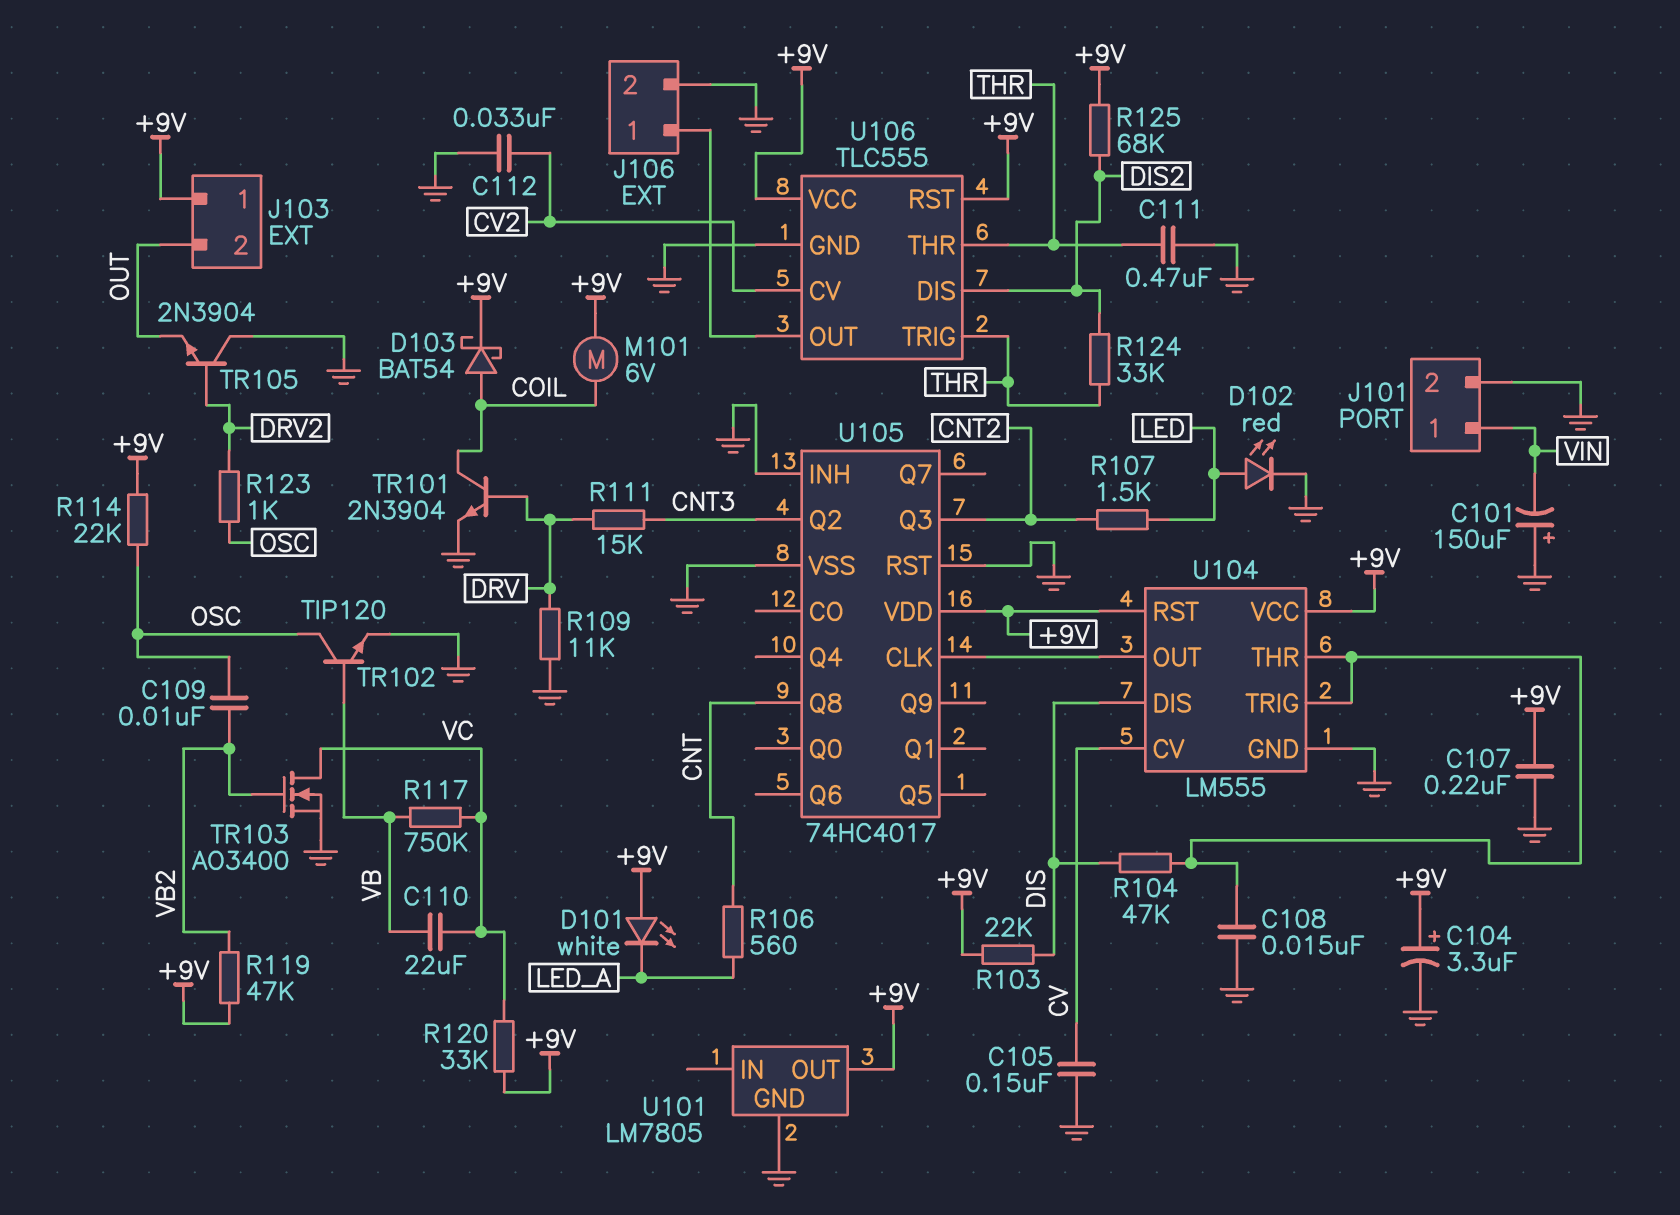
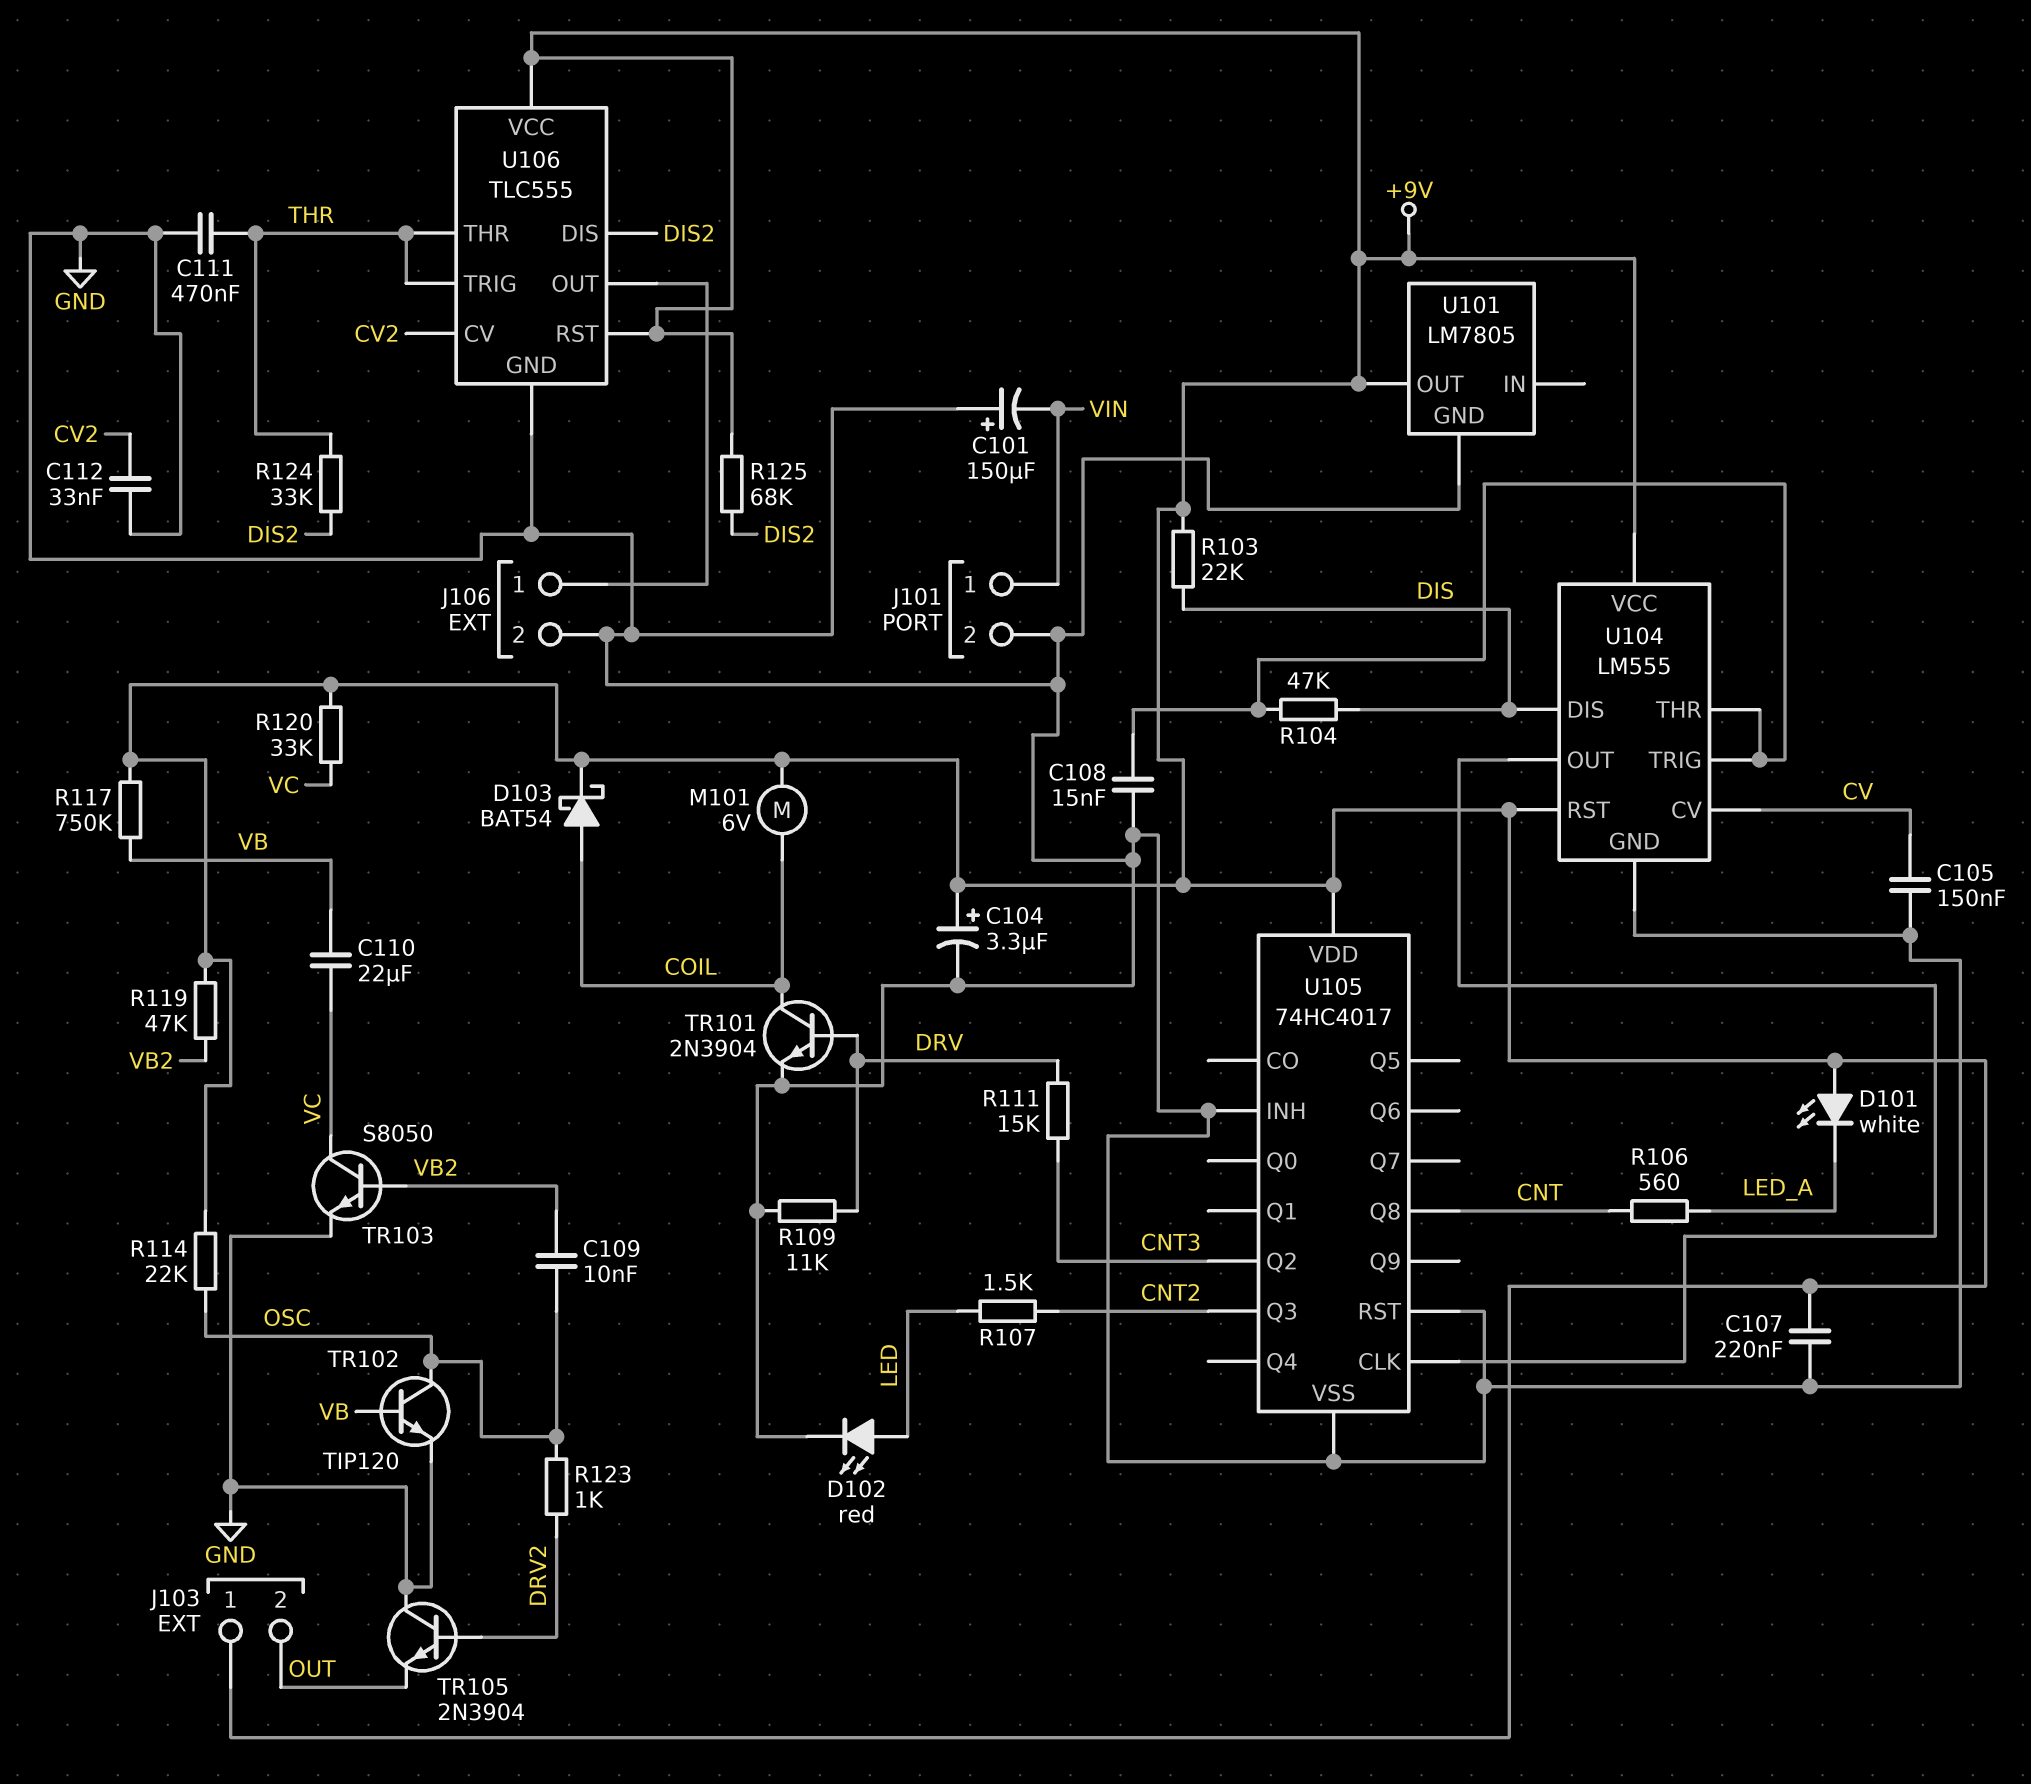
R117: 750k (VB, VC) -> 750k (+9V, VB)
TR103: NMOS AO3400 (G VB2, D VC, S GND) -> NPN S8050 (B VB2, C VC, E GND)

